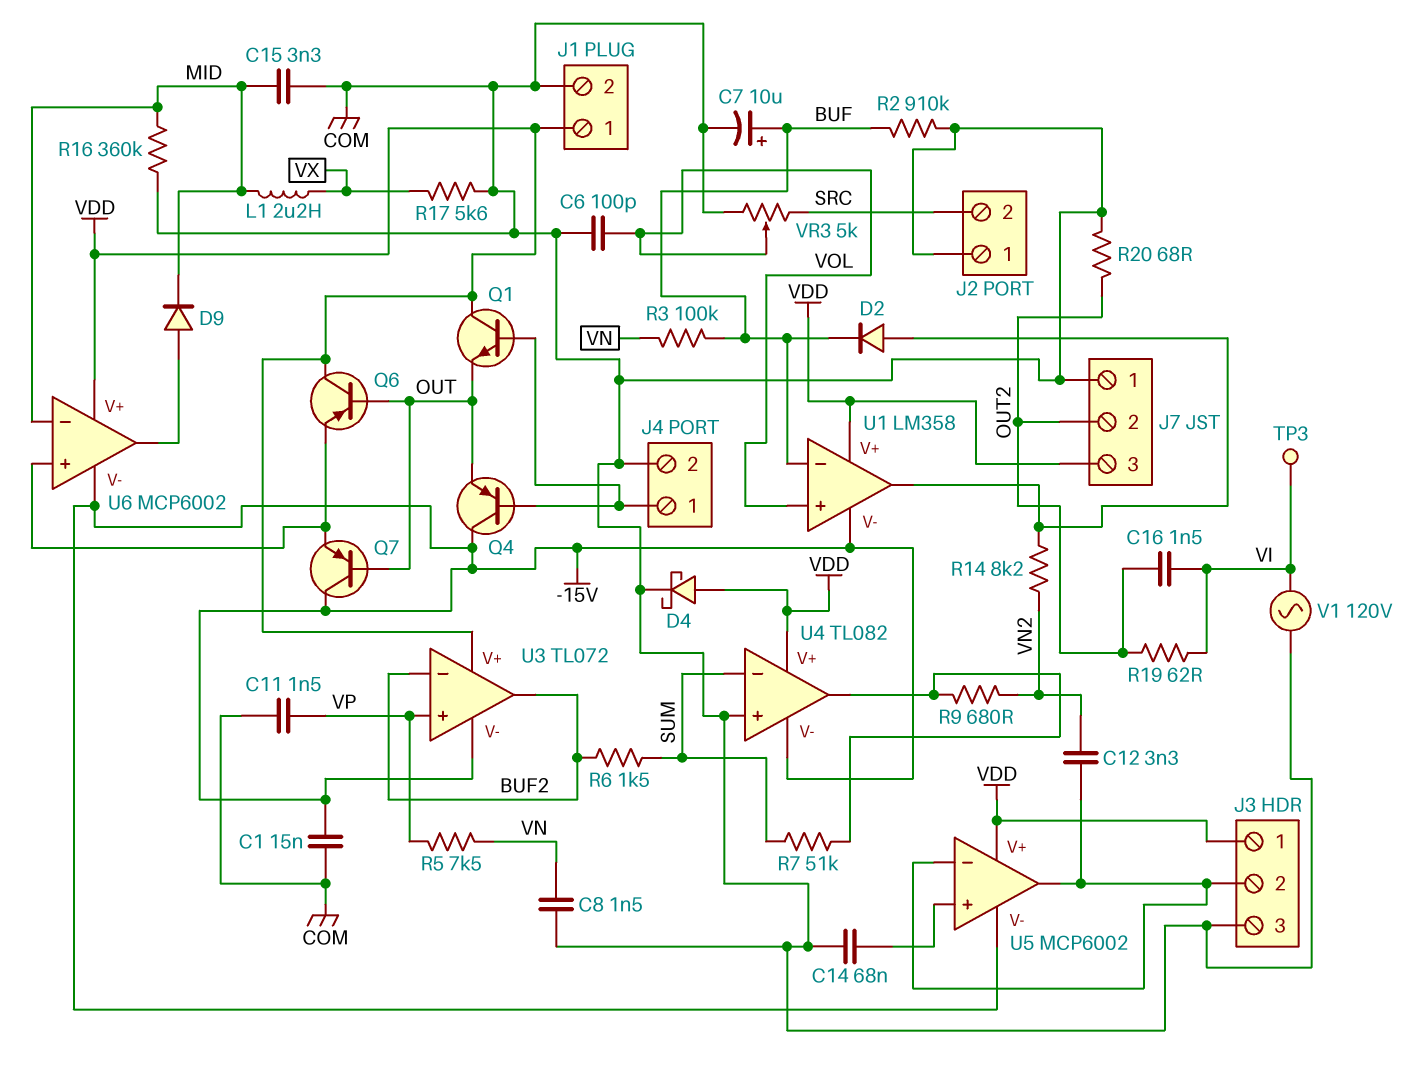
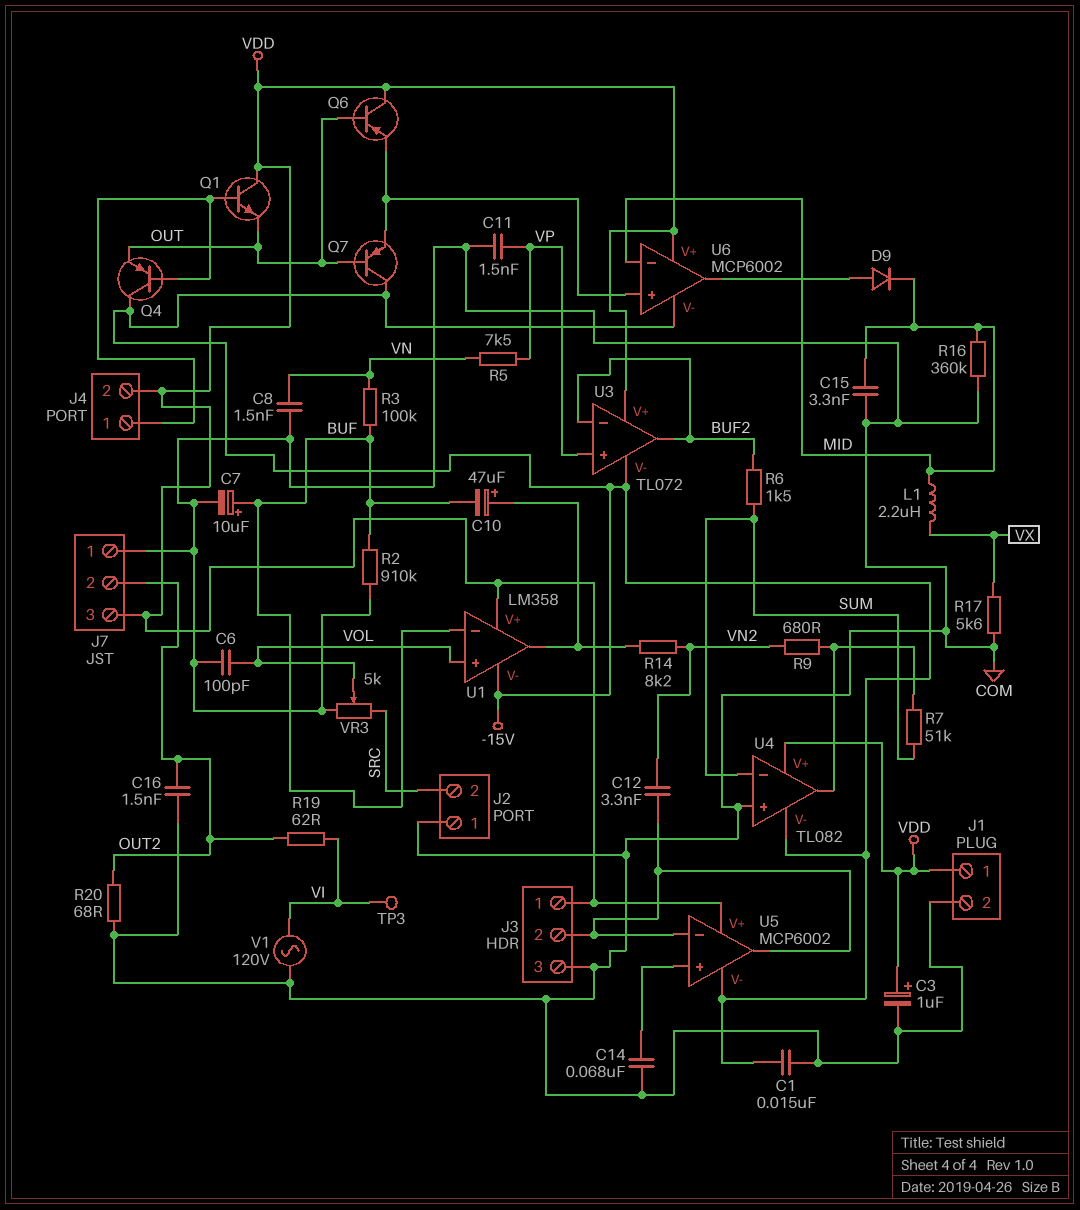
C3: none -> 1uF (plus VDD, minus COM)
C10: none -> 47uF (plus U1/out, minus BUF)
C16: 1.5nF (OUT2, VI) -> 1.5nF (COM, OUT2)
D2: diode (A U1/out, K BUF) -> none
D4: schottky (A VDD, K COM) -> none
J4 pin 2: COM -> VDD

